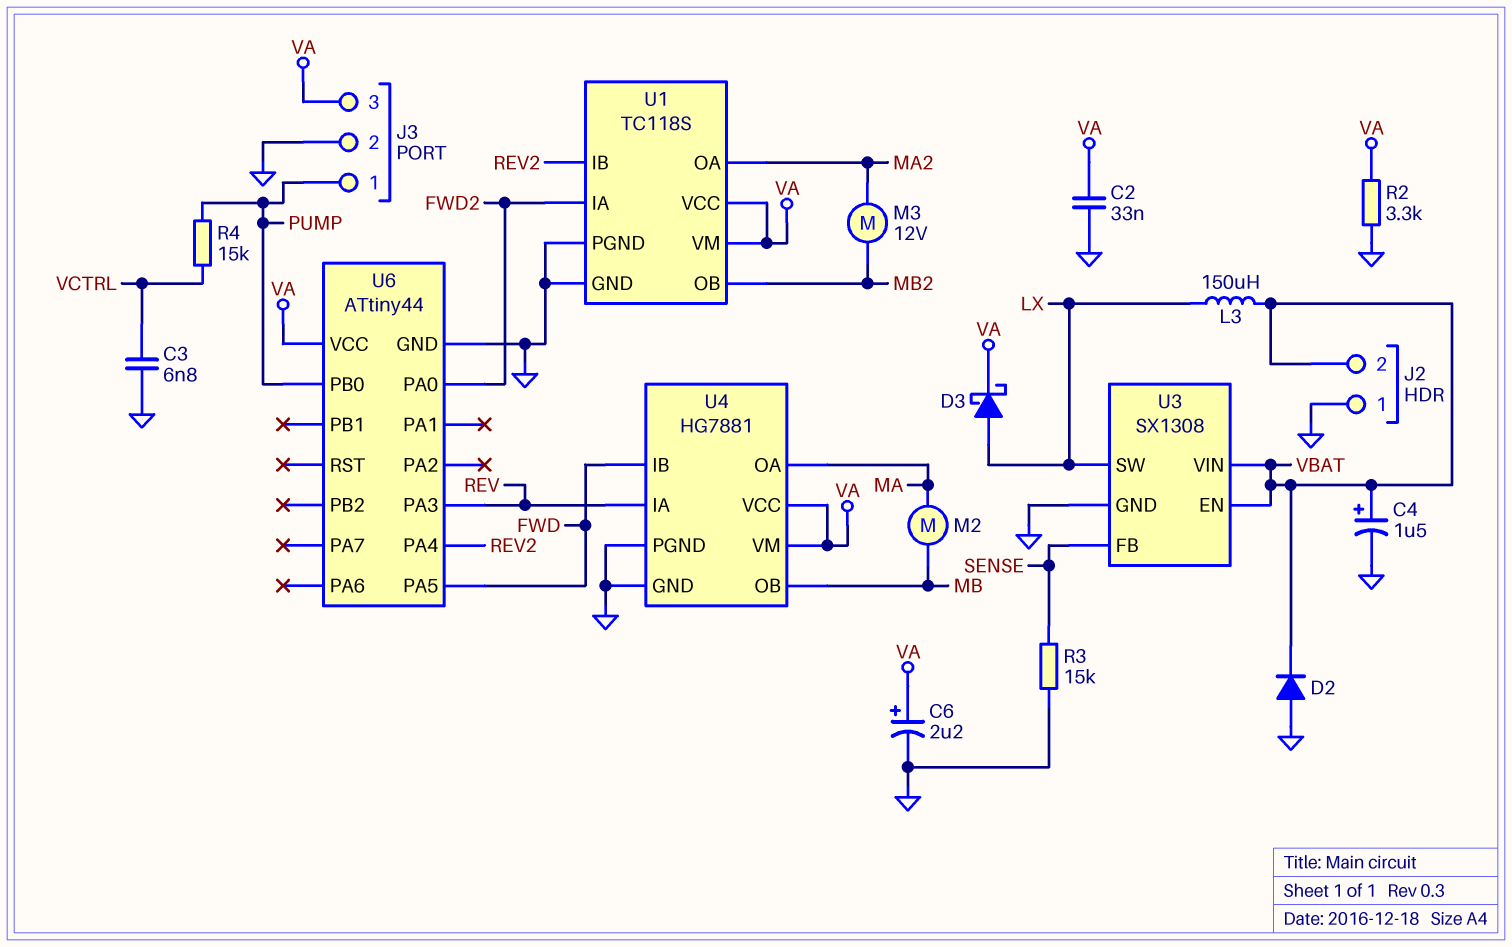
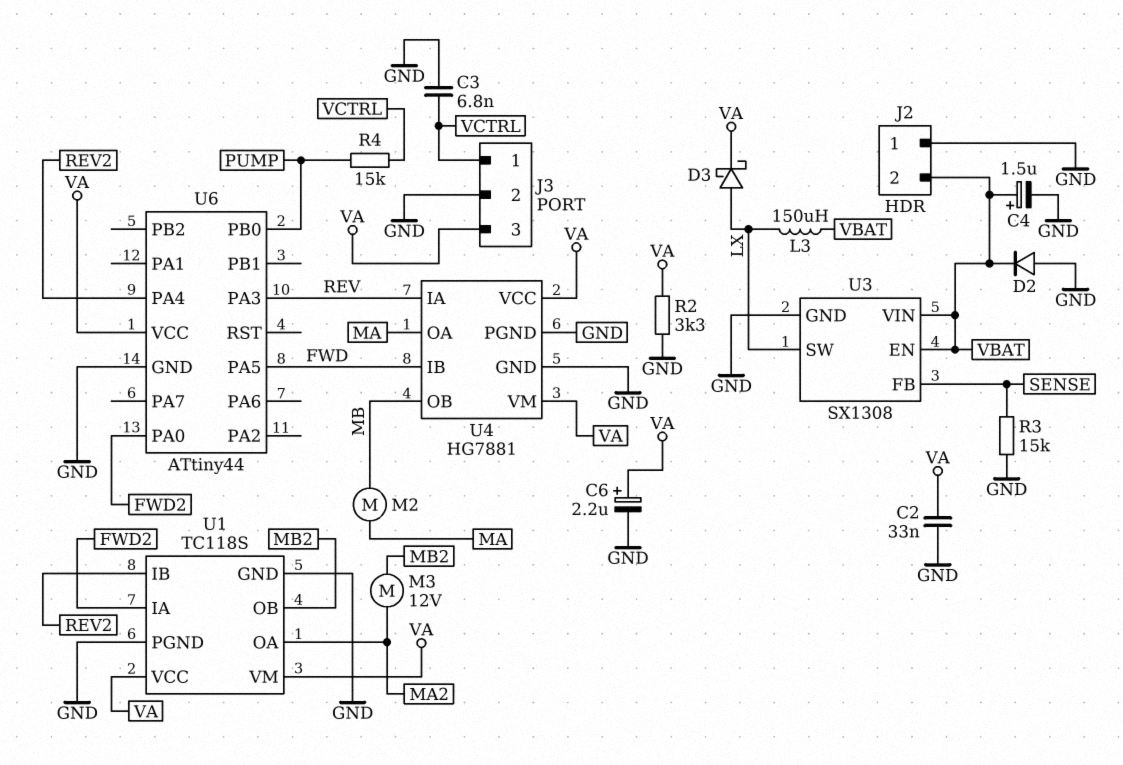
J3 pin 1: PUMP -> VCTRL

